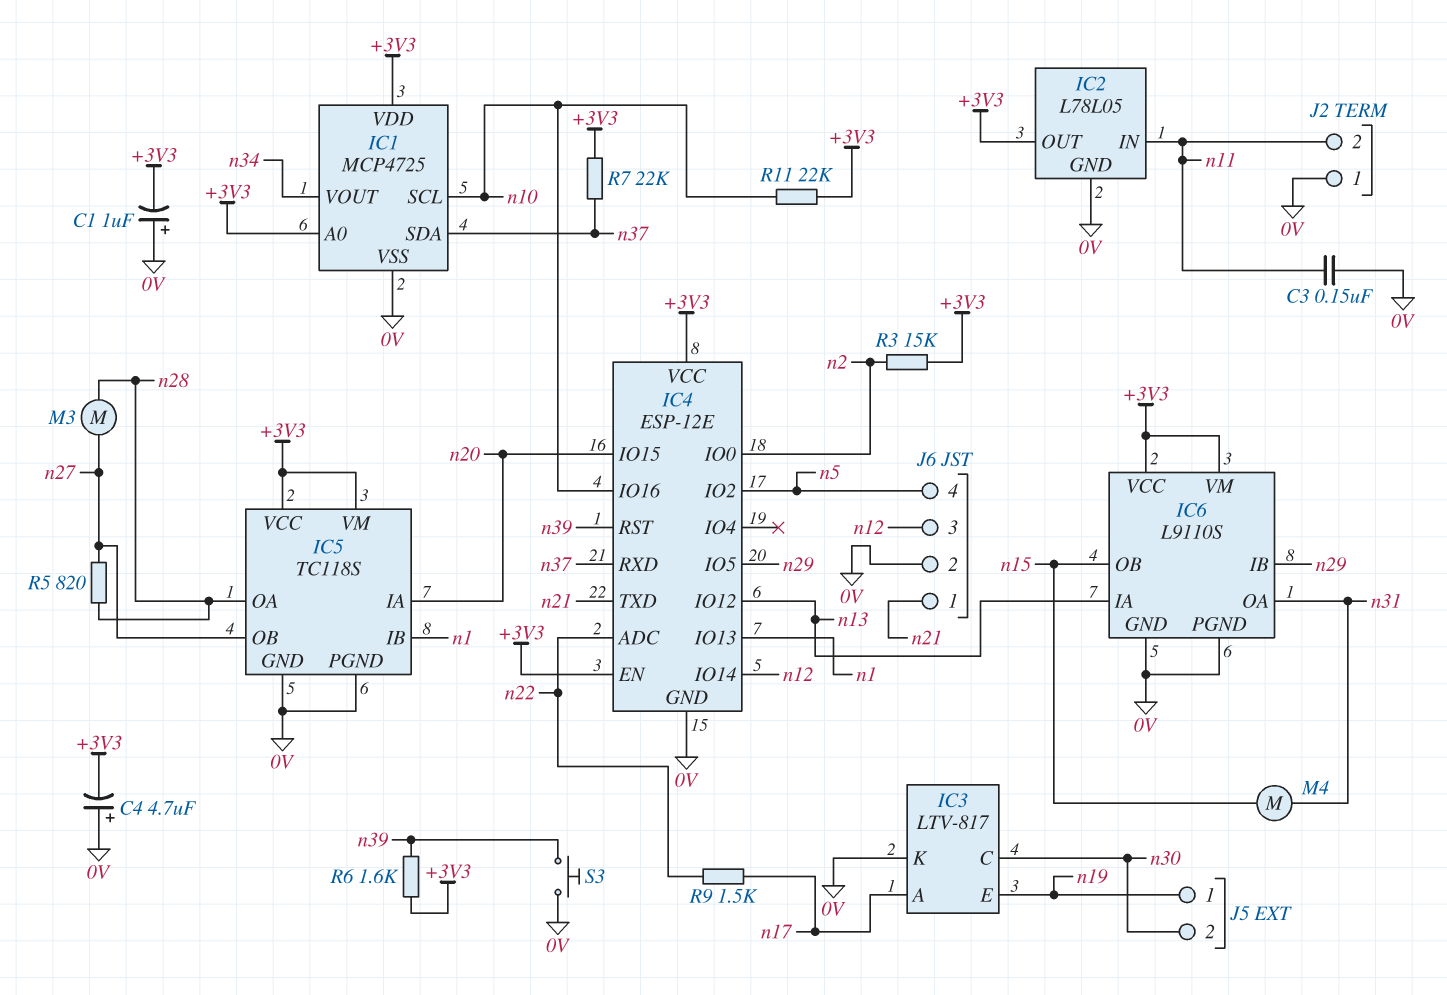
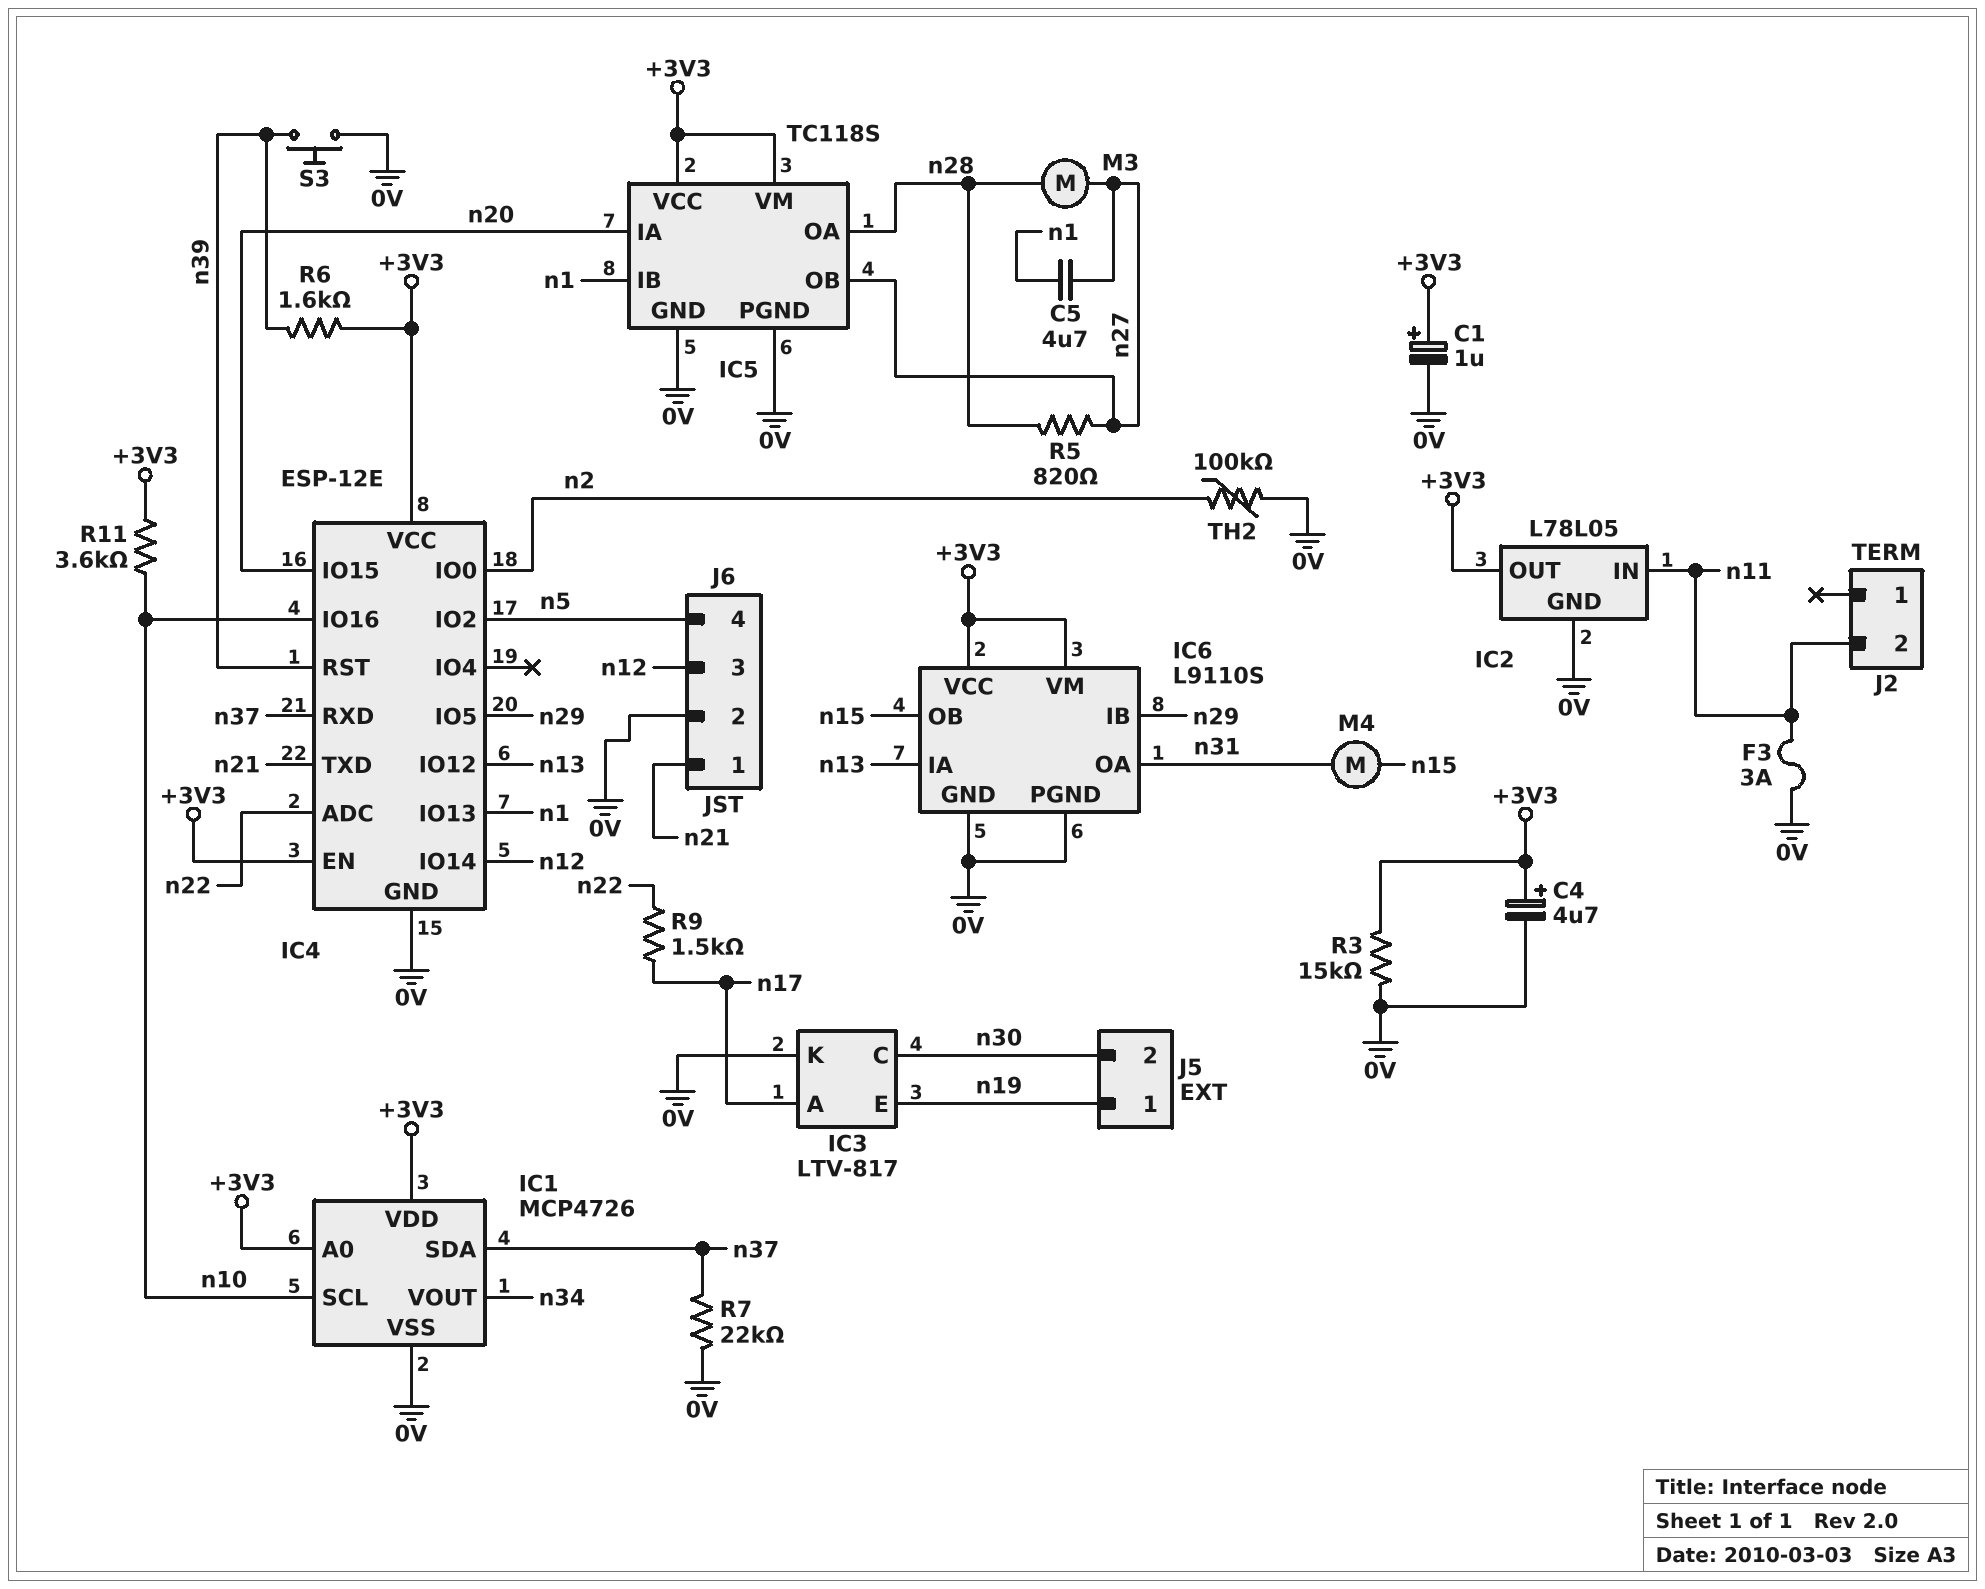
C1: 1uF (plus 0V, minus +3V3) -> 1uF (plus +3V3, minus 0V)
C3: 150nF (0V, n11) -> none
C4: 4.7uF (plus 0V, minus +3V3) -> 4.7uF (plus +3V3, minus 0V)
C5: none -> 4.7uF (n1, n27)
F3: none -> 3A (0V, n11)
IC1: MCP4725 -> MCP4726
J2 pin 1: 0V -> none
R3: 15k (+3V3, n2) -> 15k (+3V3, 0V)
R7: 22k (+3V3, n37) -> 22k (0V, n37)
R11: 22k (+3V3, n10) -> 3.6k (+3V3, n10)
TH2: none -> 100k (0V, n2)

